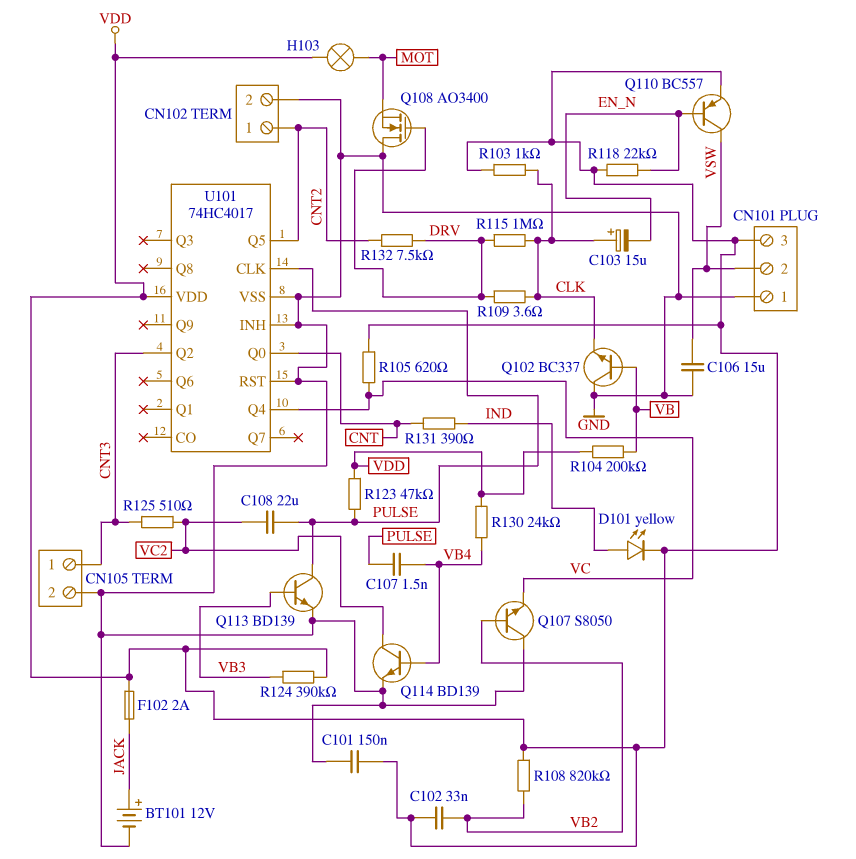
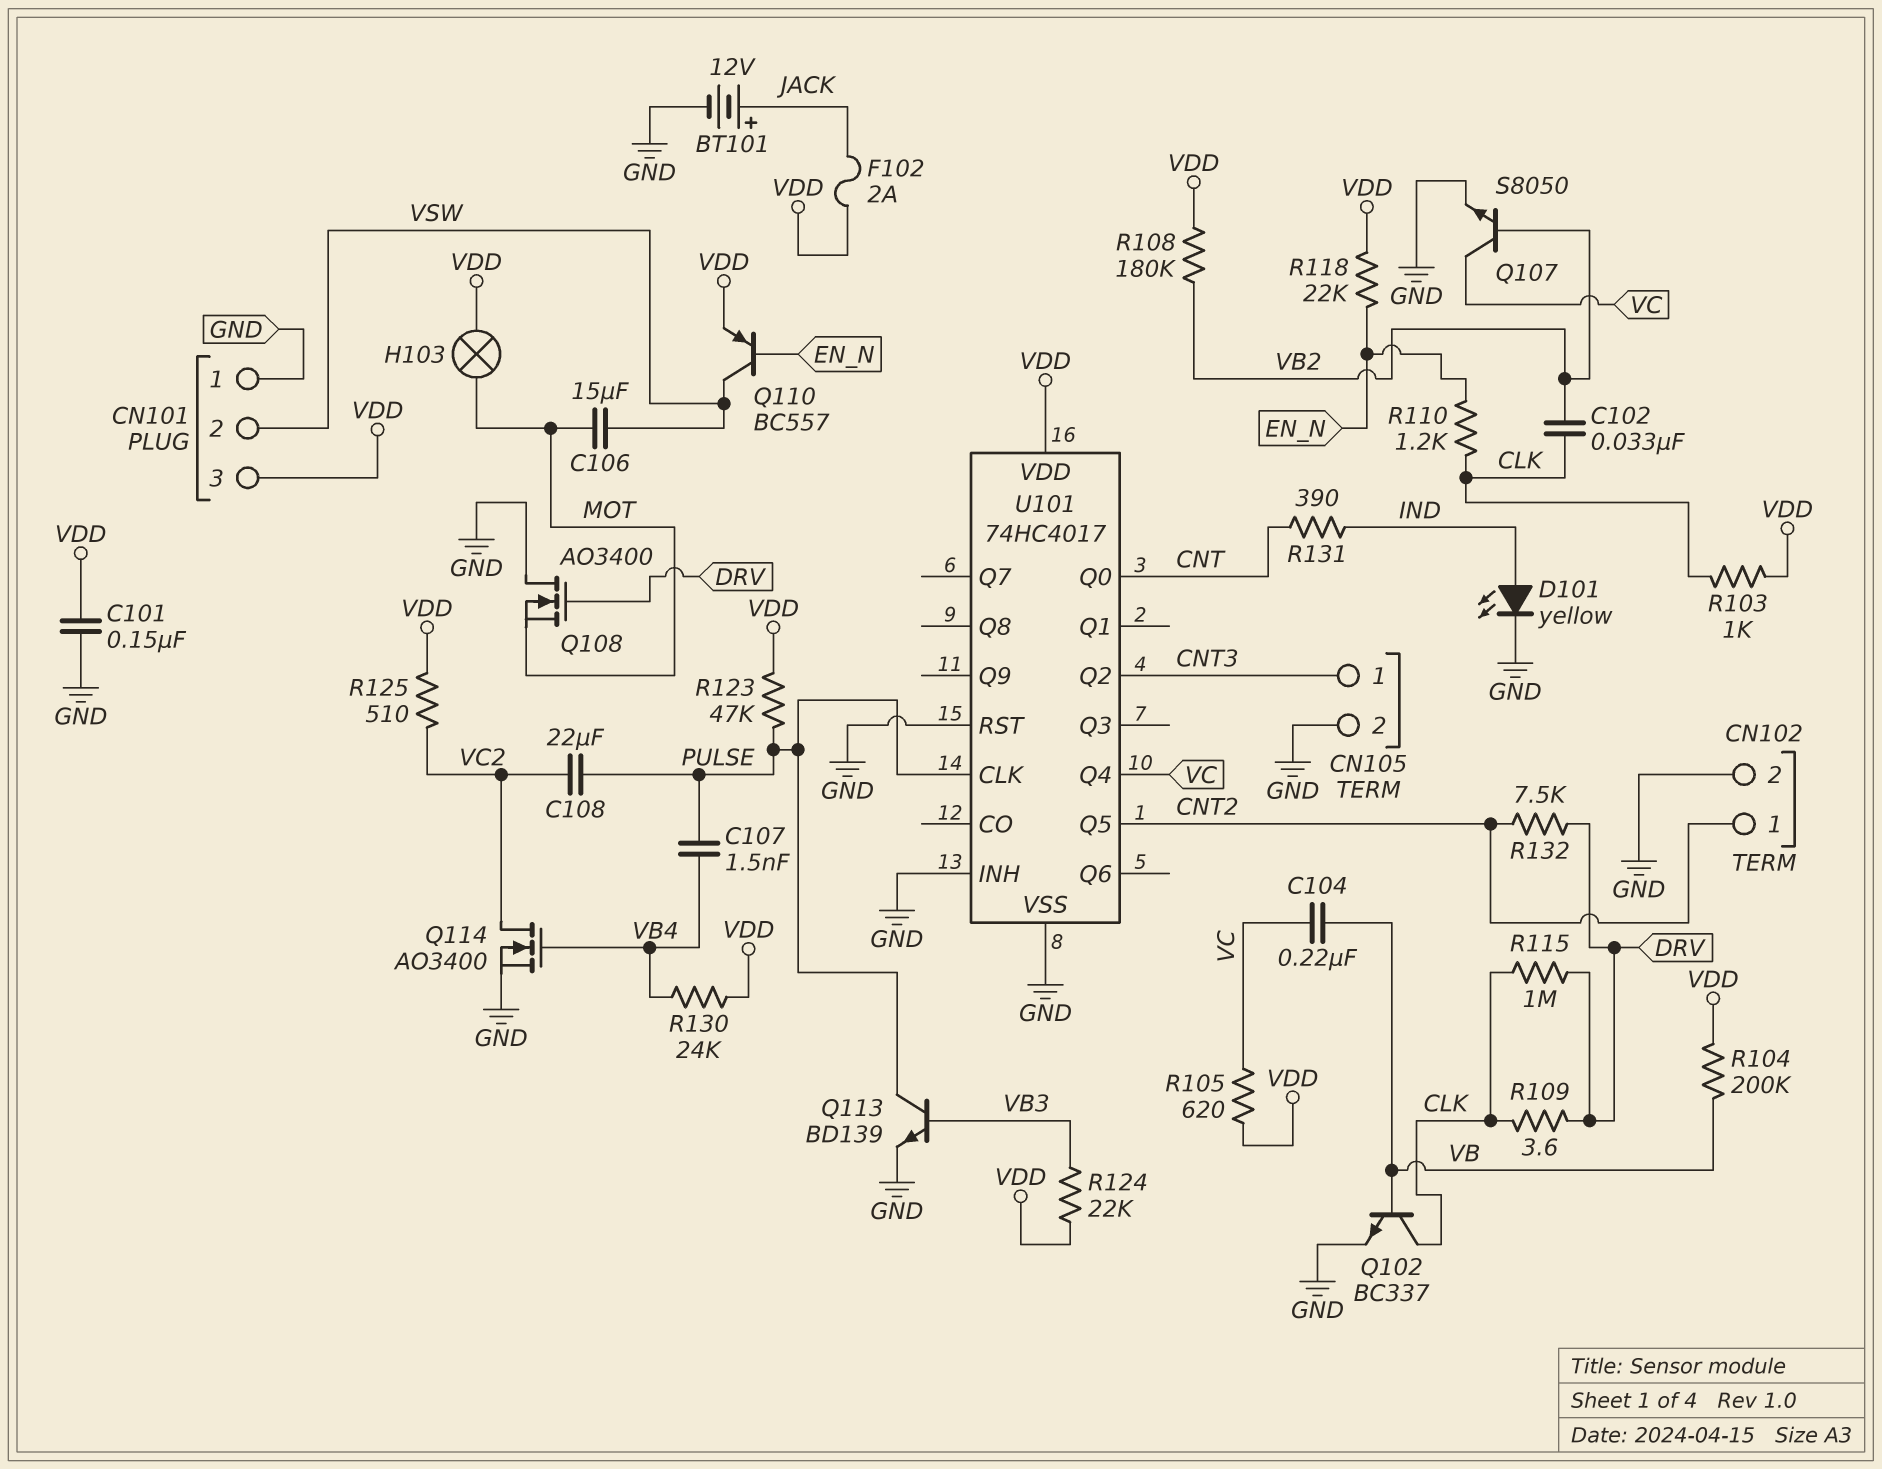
C102: 33nF (VB2, VDD) -> 33nF (CLK, VB2)
C103: 15uF (plus CLK, minus EN_N) -> none
C104: none -> 220nF (VB, VC)
C106: 15uF (GND, VSW) -> 15uF (MOT, VSW)
D101: LED yellow (A IND, K VDD) -> LED yellow (A IND, K GND)
Q102: NPN BC337 (B VB, C GND, E CLK) -> NPN BC337 (B VB, C CLK, E GND)
Q107: NPN S8050 (B VB2, C GND, E VC) -> NPN S8050 (B VB2, C VC, E GND)
Q114: NPN BD139 (B VB4, C VC2, E GND) -> NMOS AO3400 (G VB4, D VC2, S GND)
R108: 820k (VB2, VDD) -> 180k (VB2, VDD)
R110: none -> 1.2k (CLK, EN_N)
R124: 390k (VB3, VDD) -> 22k (VB3, VDD)
R125: 510 (CNT3, VC2) -> 510 (VC2, VDD)

